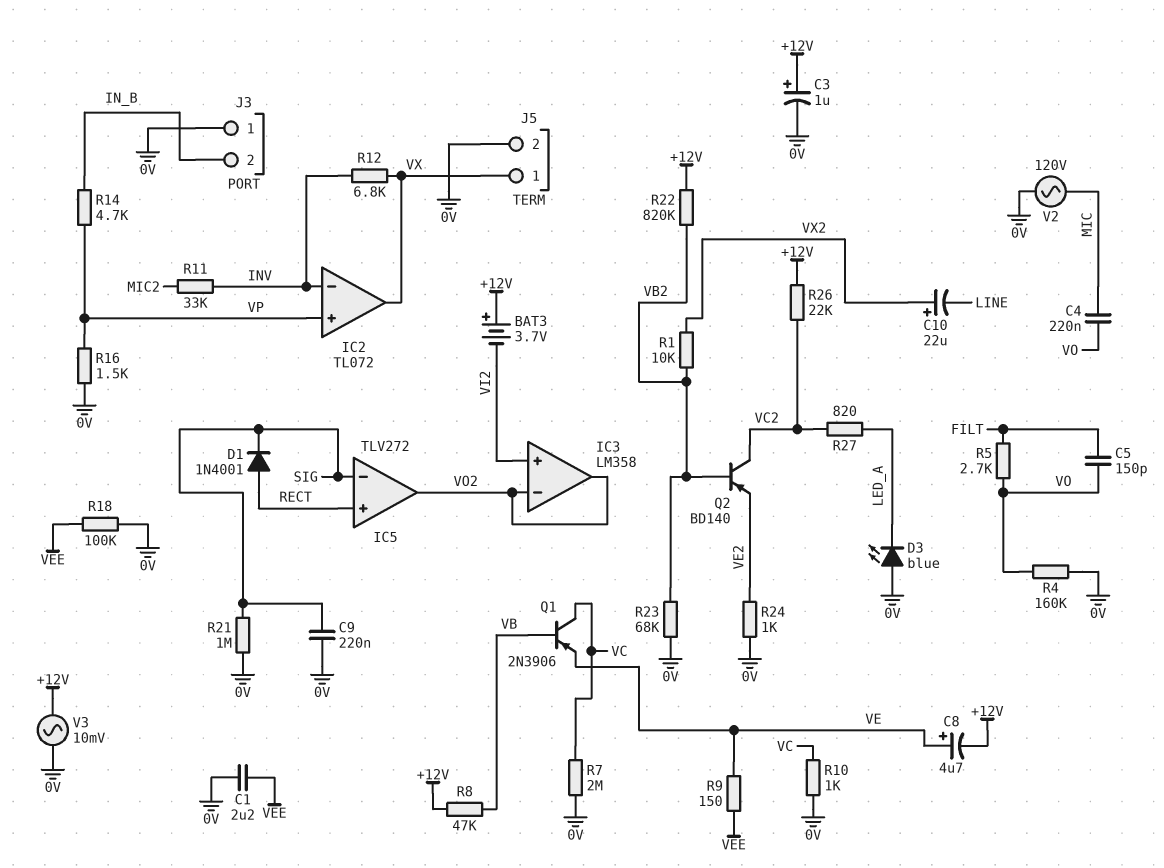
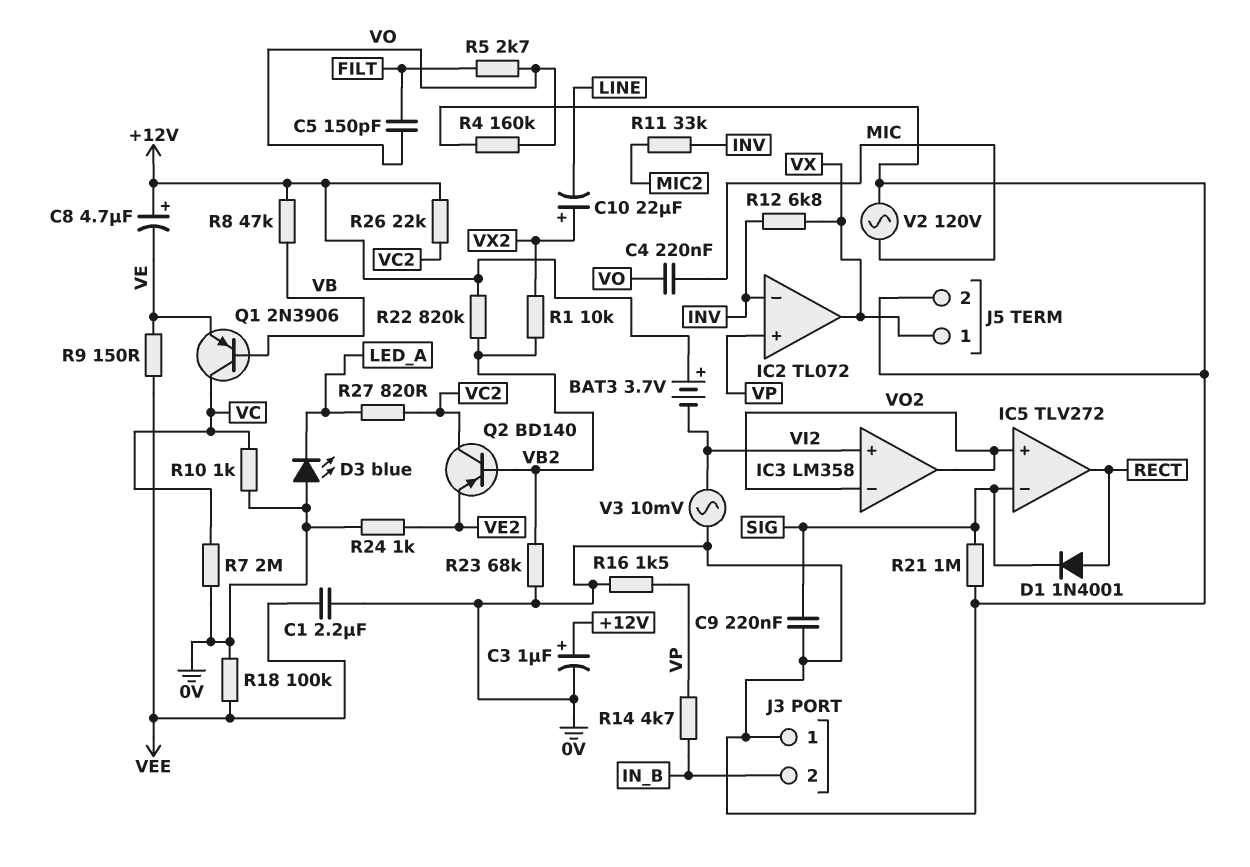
C8: 4.7uF (plus VE, minus +12V) -> 4.7uF (plus +12V, minus VE)
IC5 pin in+: RECT -> VO2
IC5 pin out: VO2 -> RECT
V3: AC 10mV (+12V, 0V) -> AC 10mV (0V, VI2)

